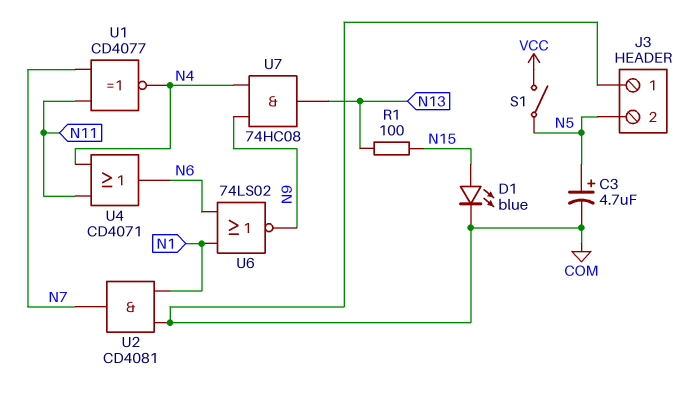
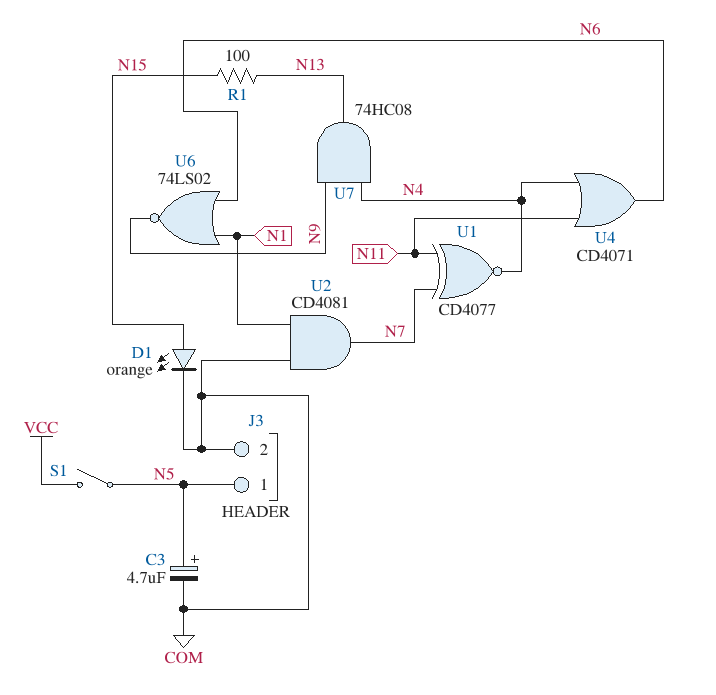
D1: LED blue (A N15, K COM) -> LED orange (A N15, K COM)
J3 pin 1: COM -> N5
J3 pin 2: N5 -> COM

